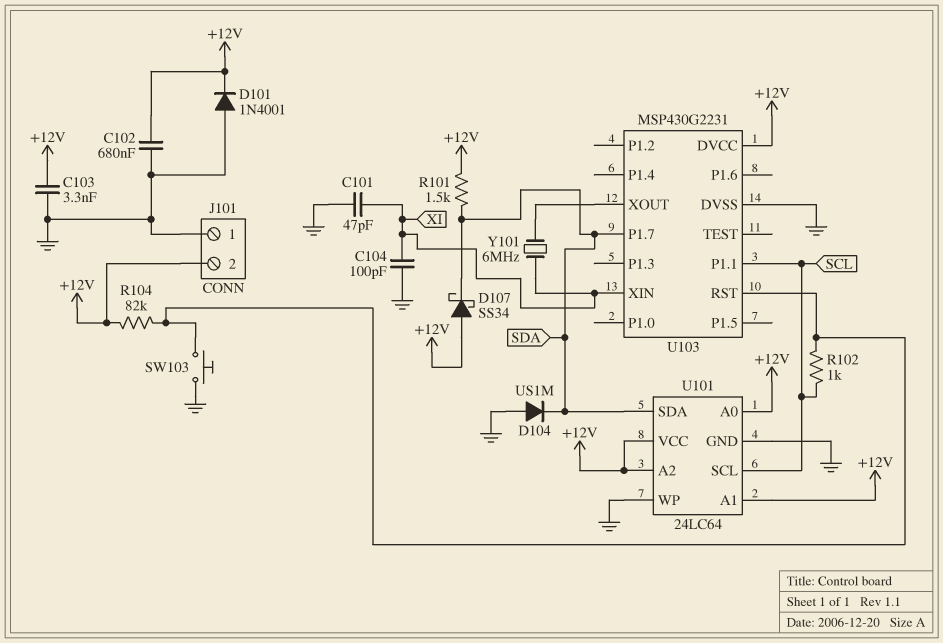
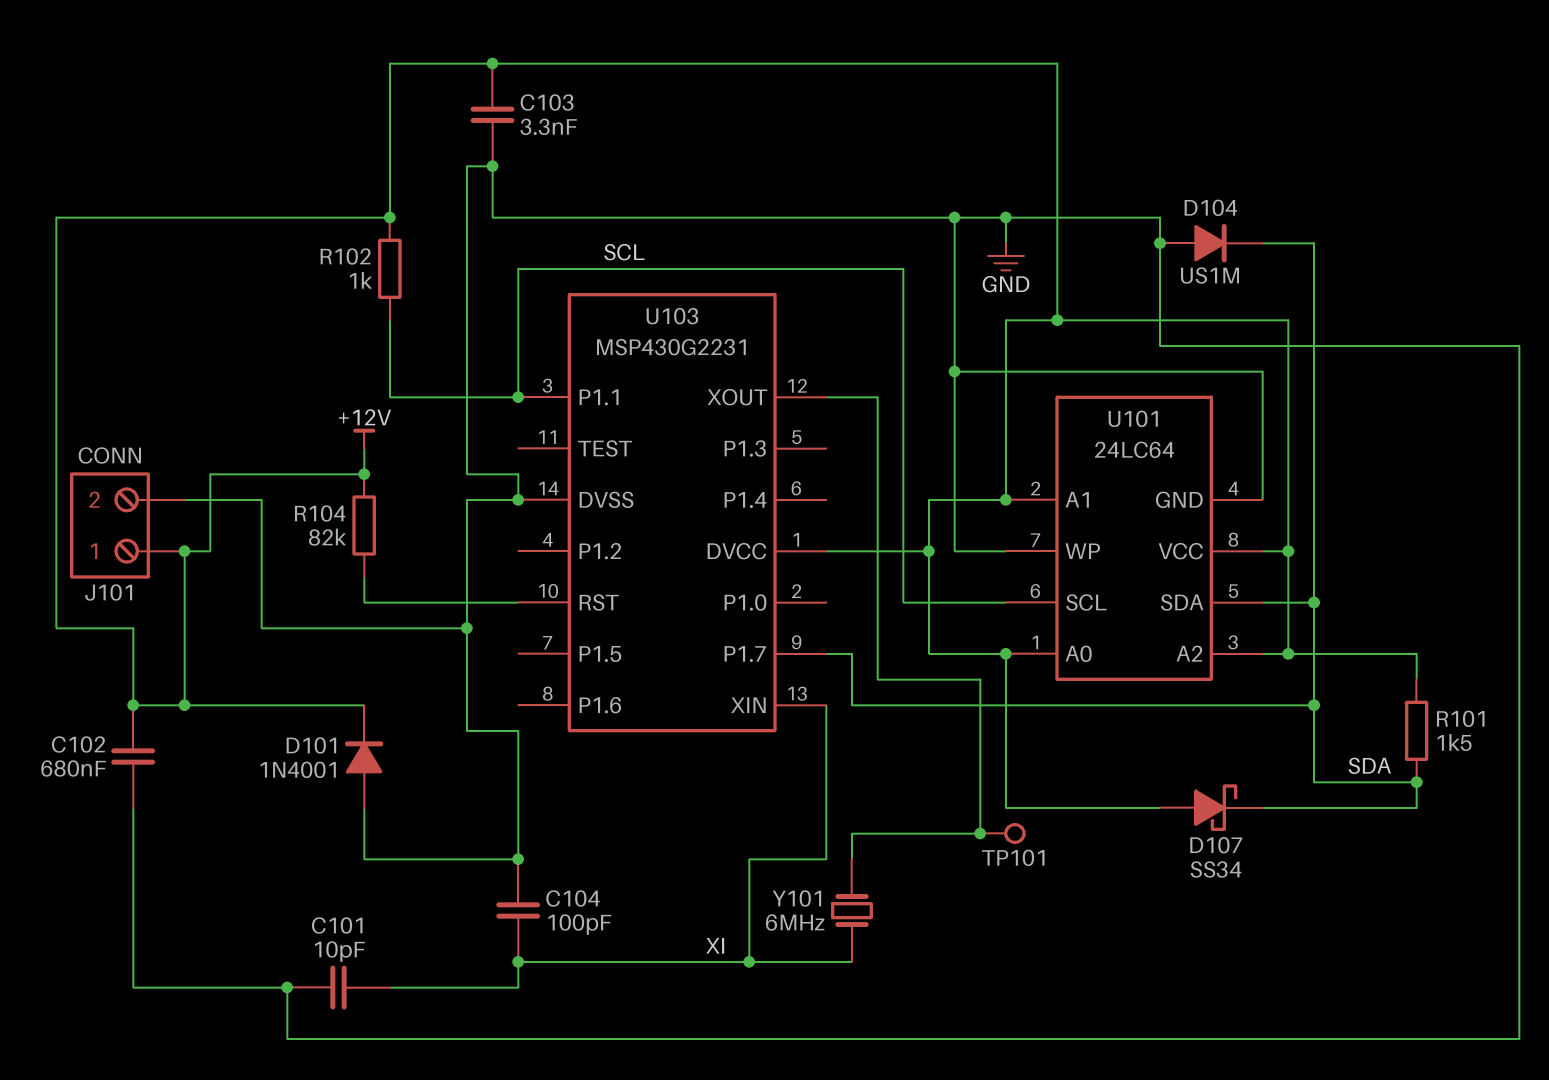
C101: 47pF (GND, XI) -> 10pF (GND, XI)
J101 pin 1: GND -> +12V
J101 pin 2: +12V -> GND
R102: 1k (SCL, U103/RST) -> 1k (+12V, SCL)
SW103: button (GND, U103/RST) -> none
TP101: none -> test point (U103/XOUT)

